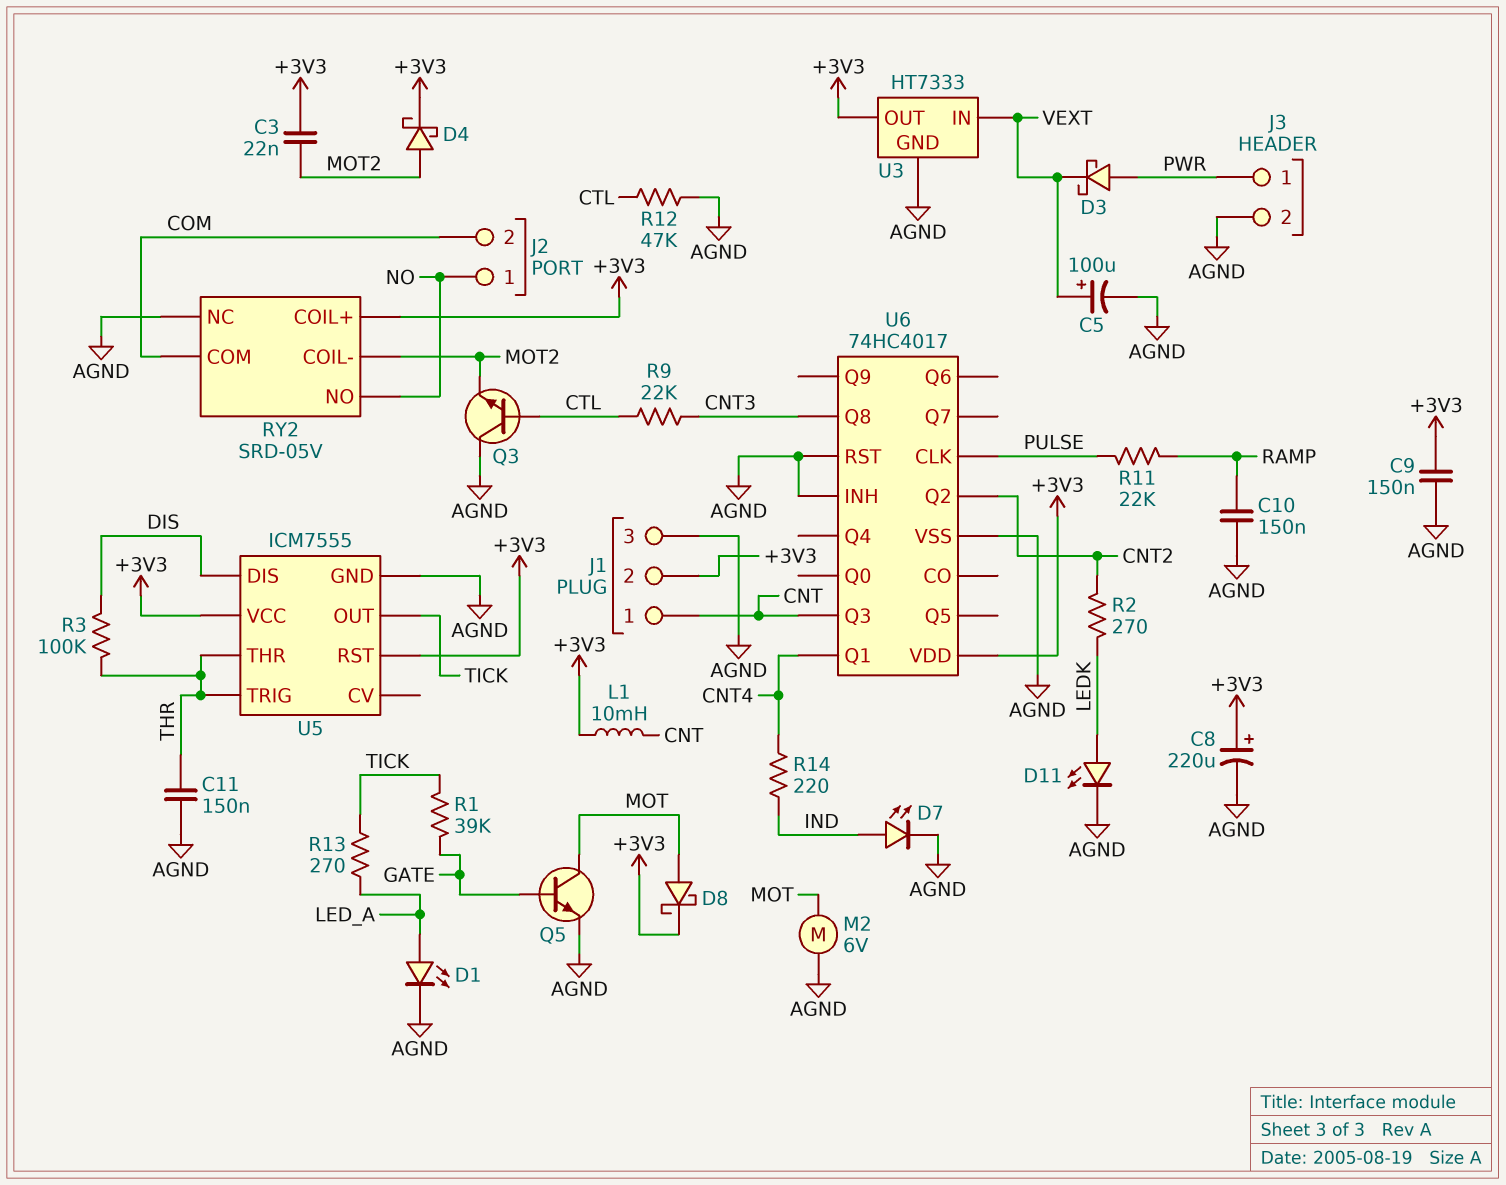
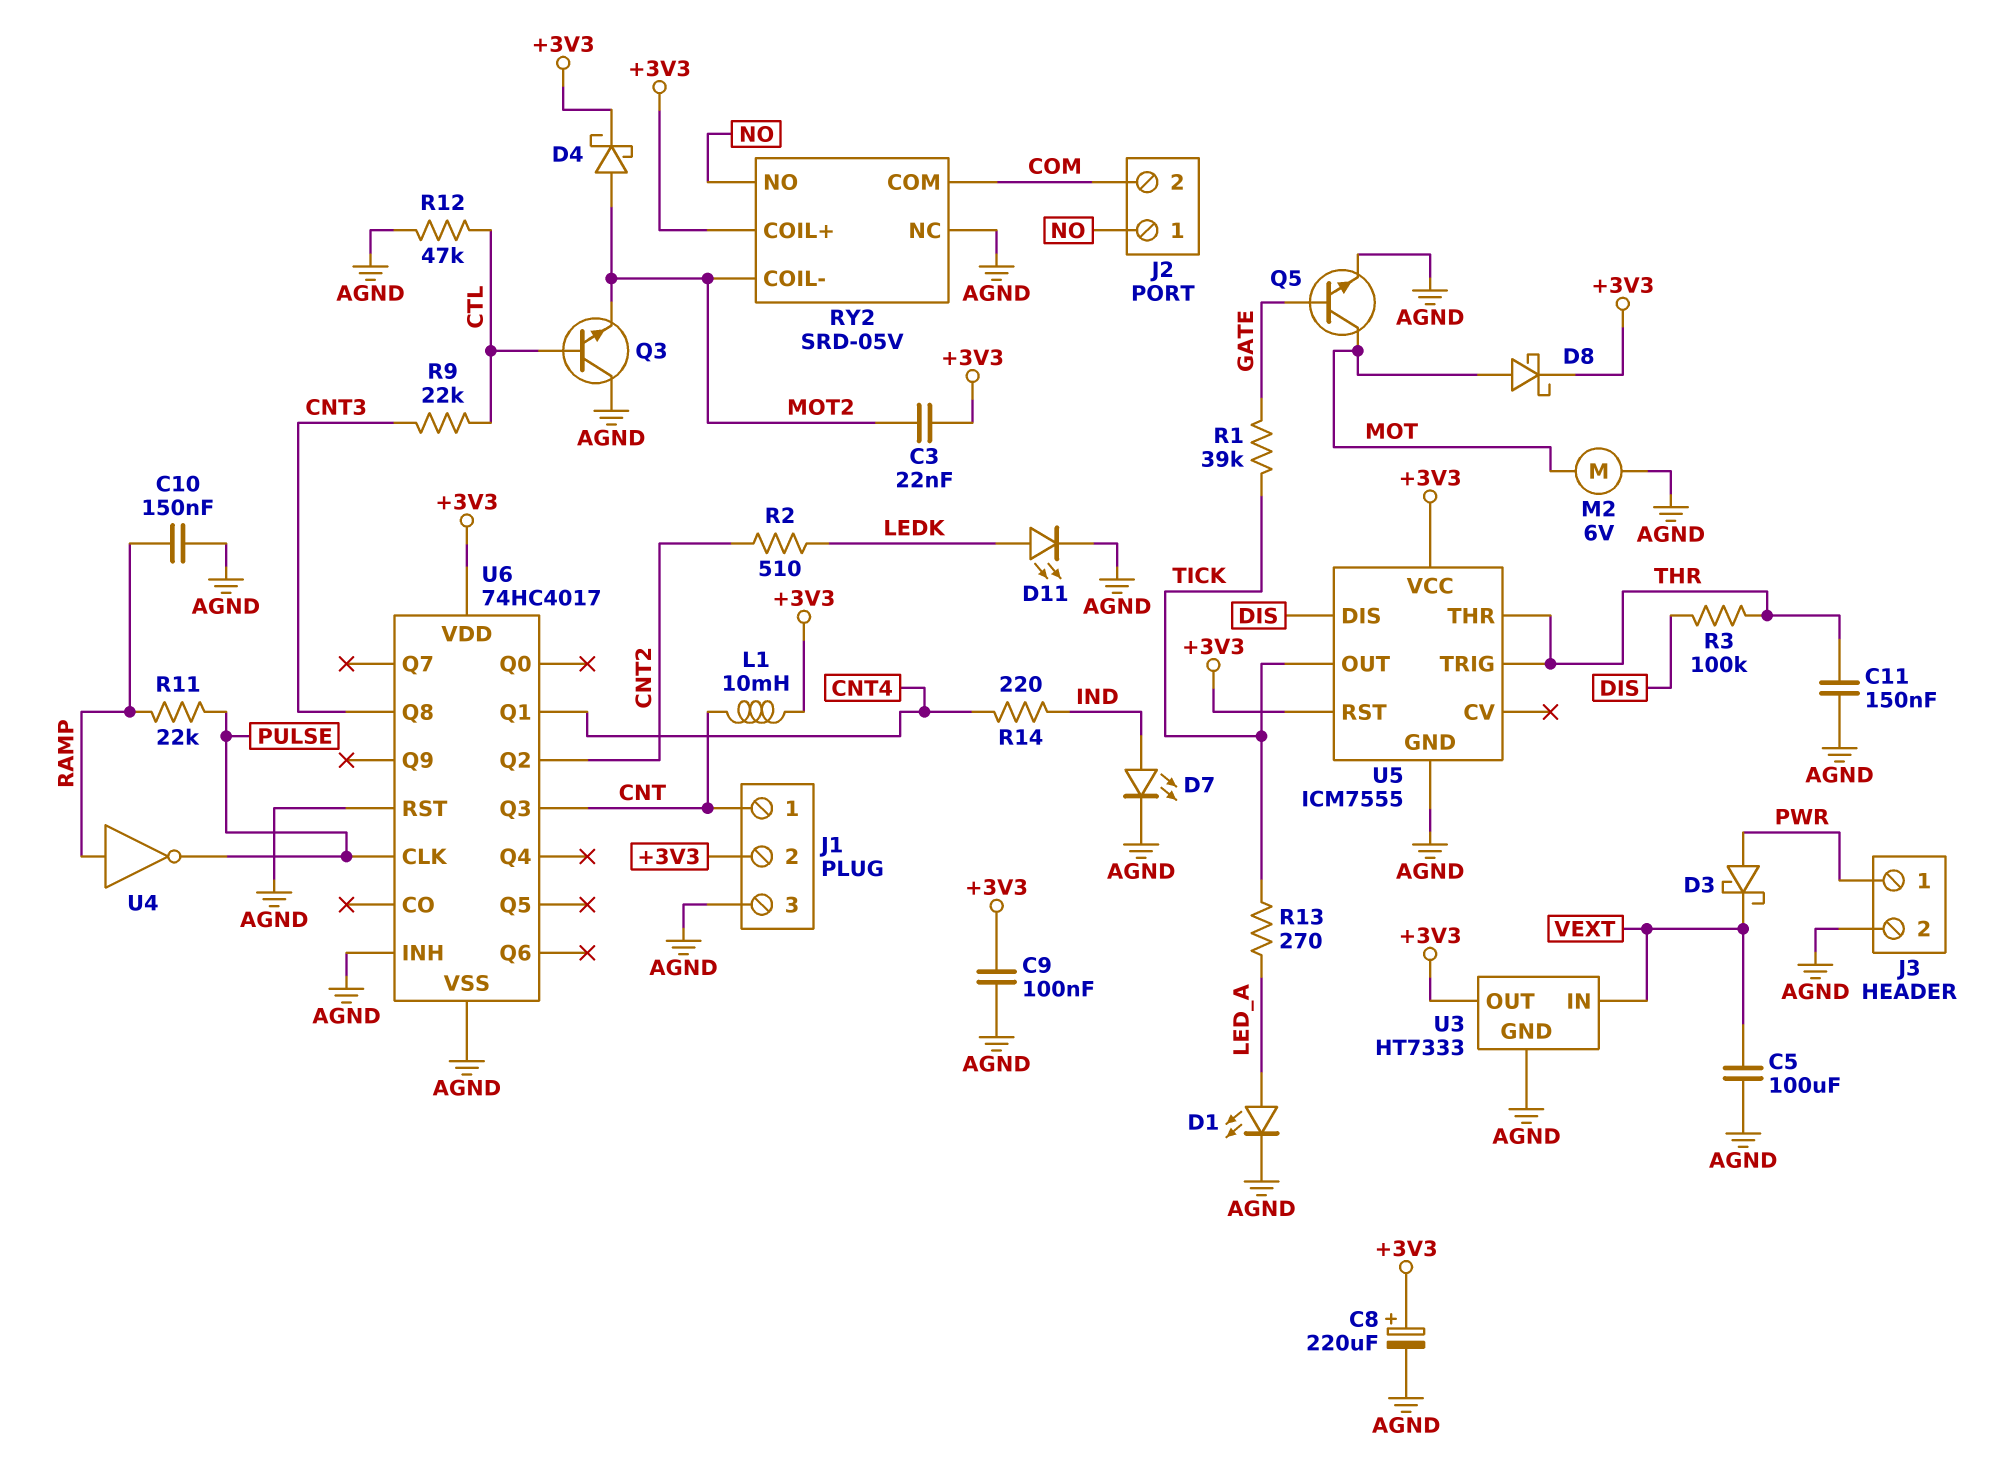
C5: 100uF (plus VEXT, minus AGND) -> 100uF (AGND, VEXT)
C9: 150nF (+3V3, AGND) -> 100nF (+3V3, AGND)
R2: 270 (CNT2, LEDK) -> 510 (CNT2, LEDK)
U4: none -> NOT (in RAMP, out PULSE)

